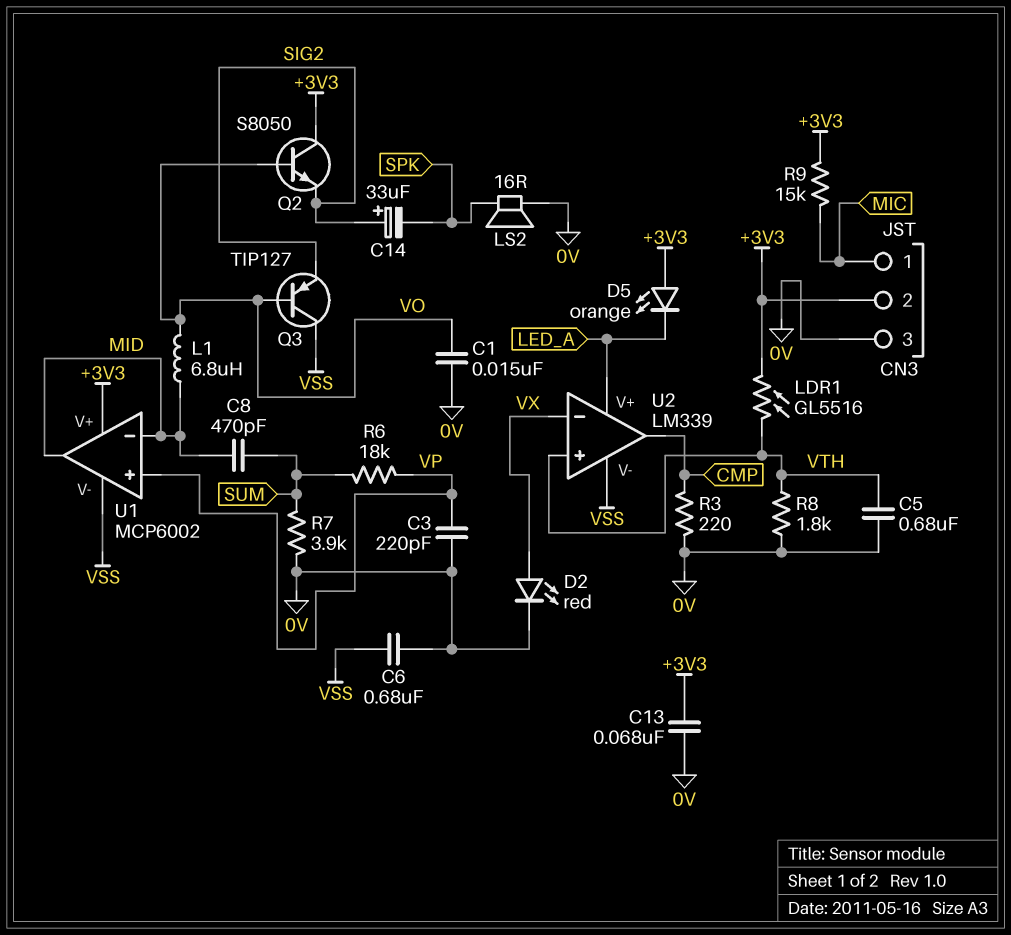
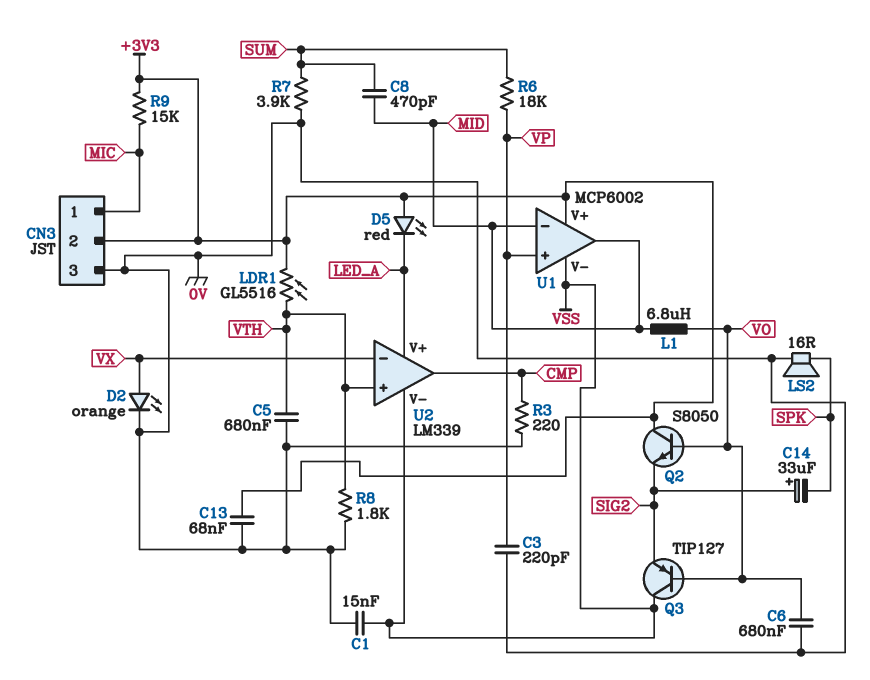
C1: 15nF (0V, VO) -> 15nF (0V, VSS)
C6: 680nF (0V, VSS) -> 680nF (0V, VO)
D2: LED red (A VX, K 0V) -> LED orange (A VX, K 0V)
D5: LED orange (A +3V3, K LED_A) -> LED red (A +3V3, K LED_A)

